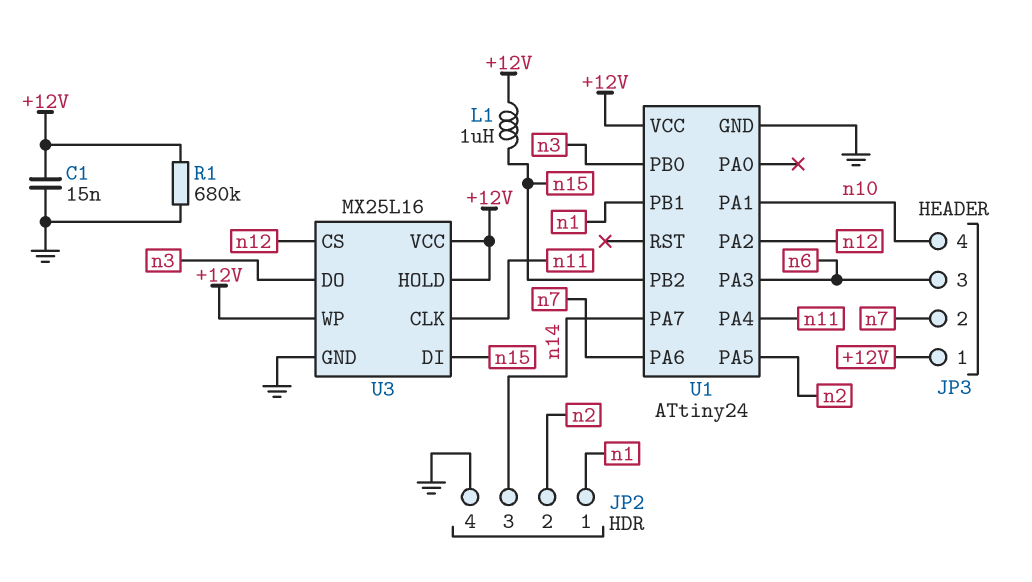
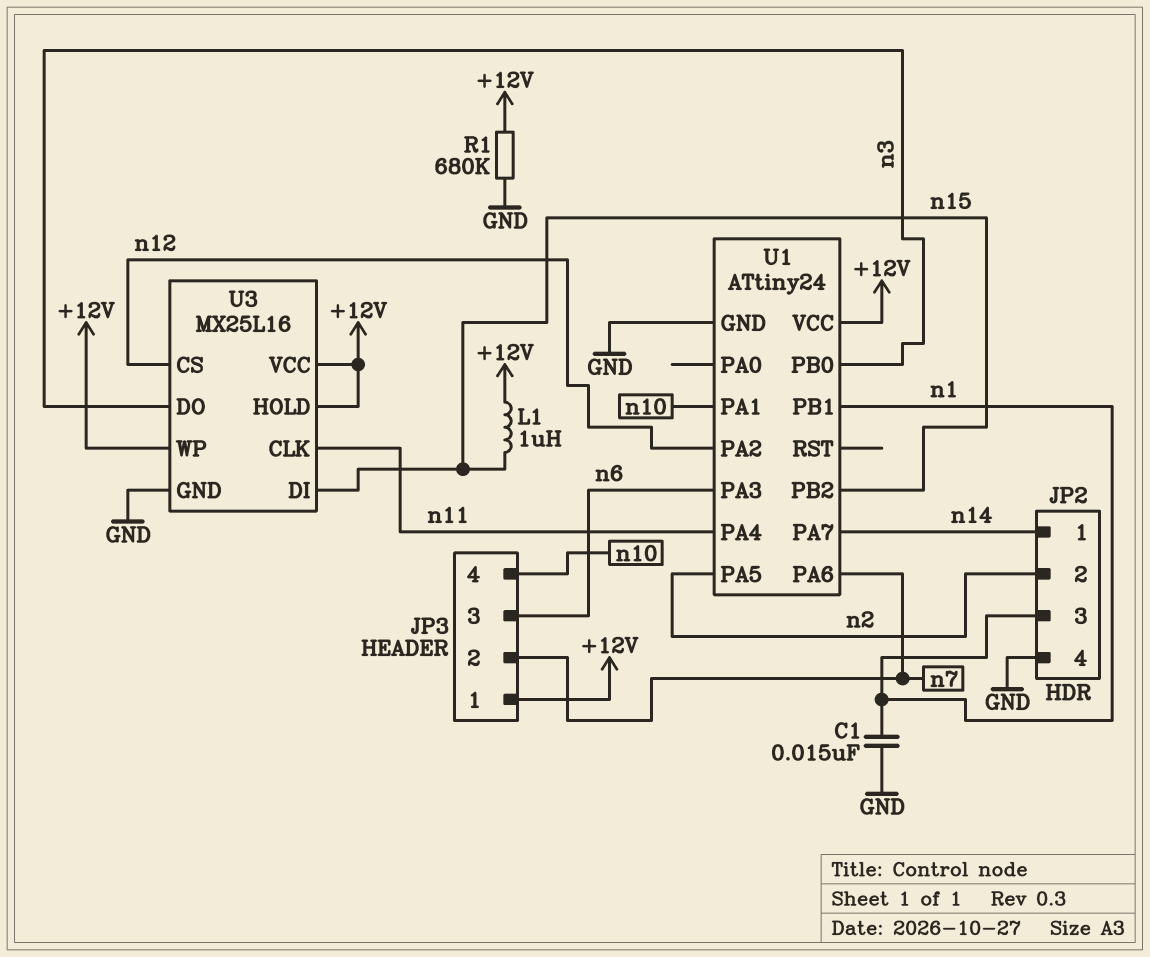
C1: 15nF (+12V, GND) -> 15nF (GND, n1)
JP2 pin 1: n1 -> n14
JP2 pin 3: n14 -> n1

